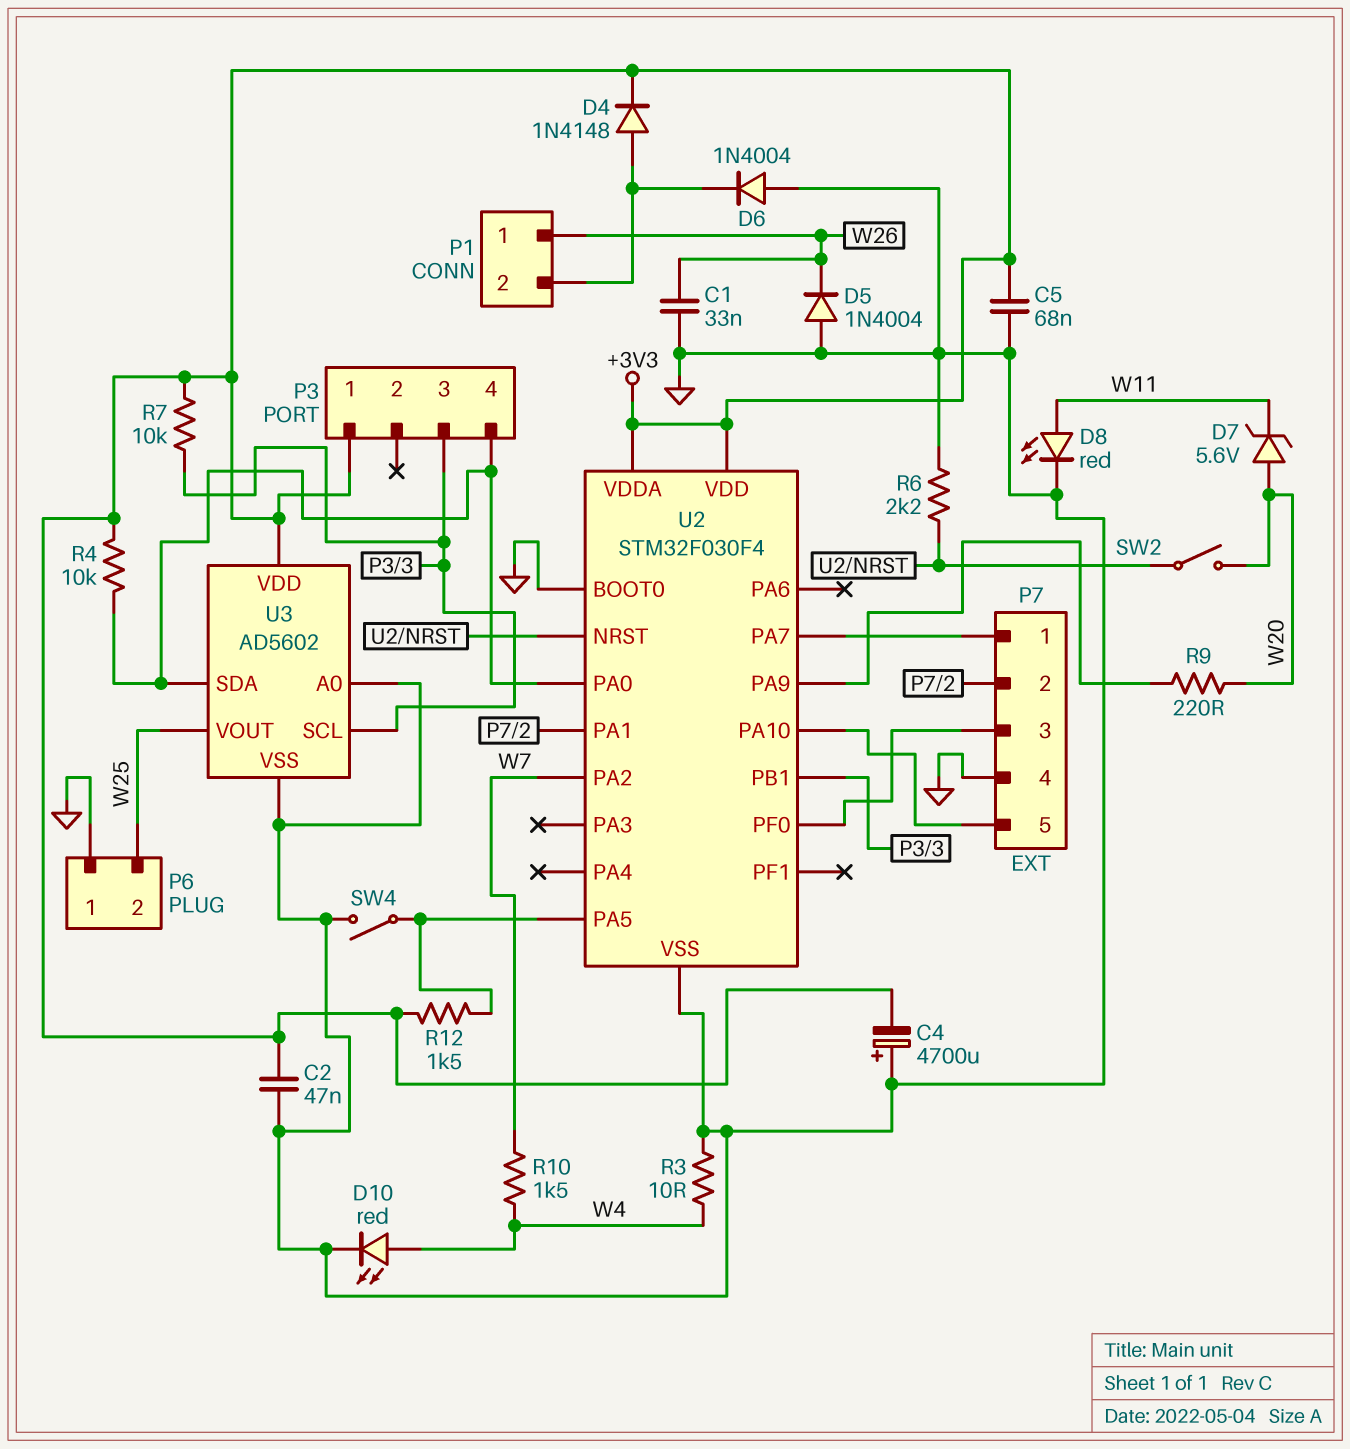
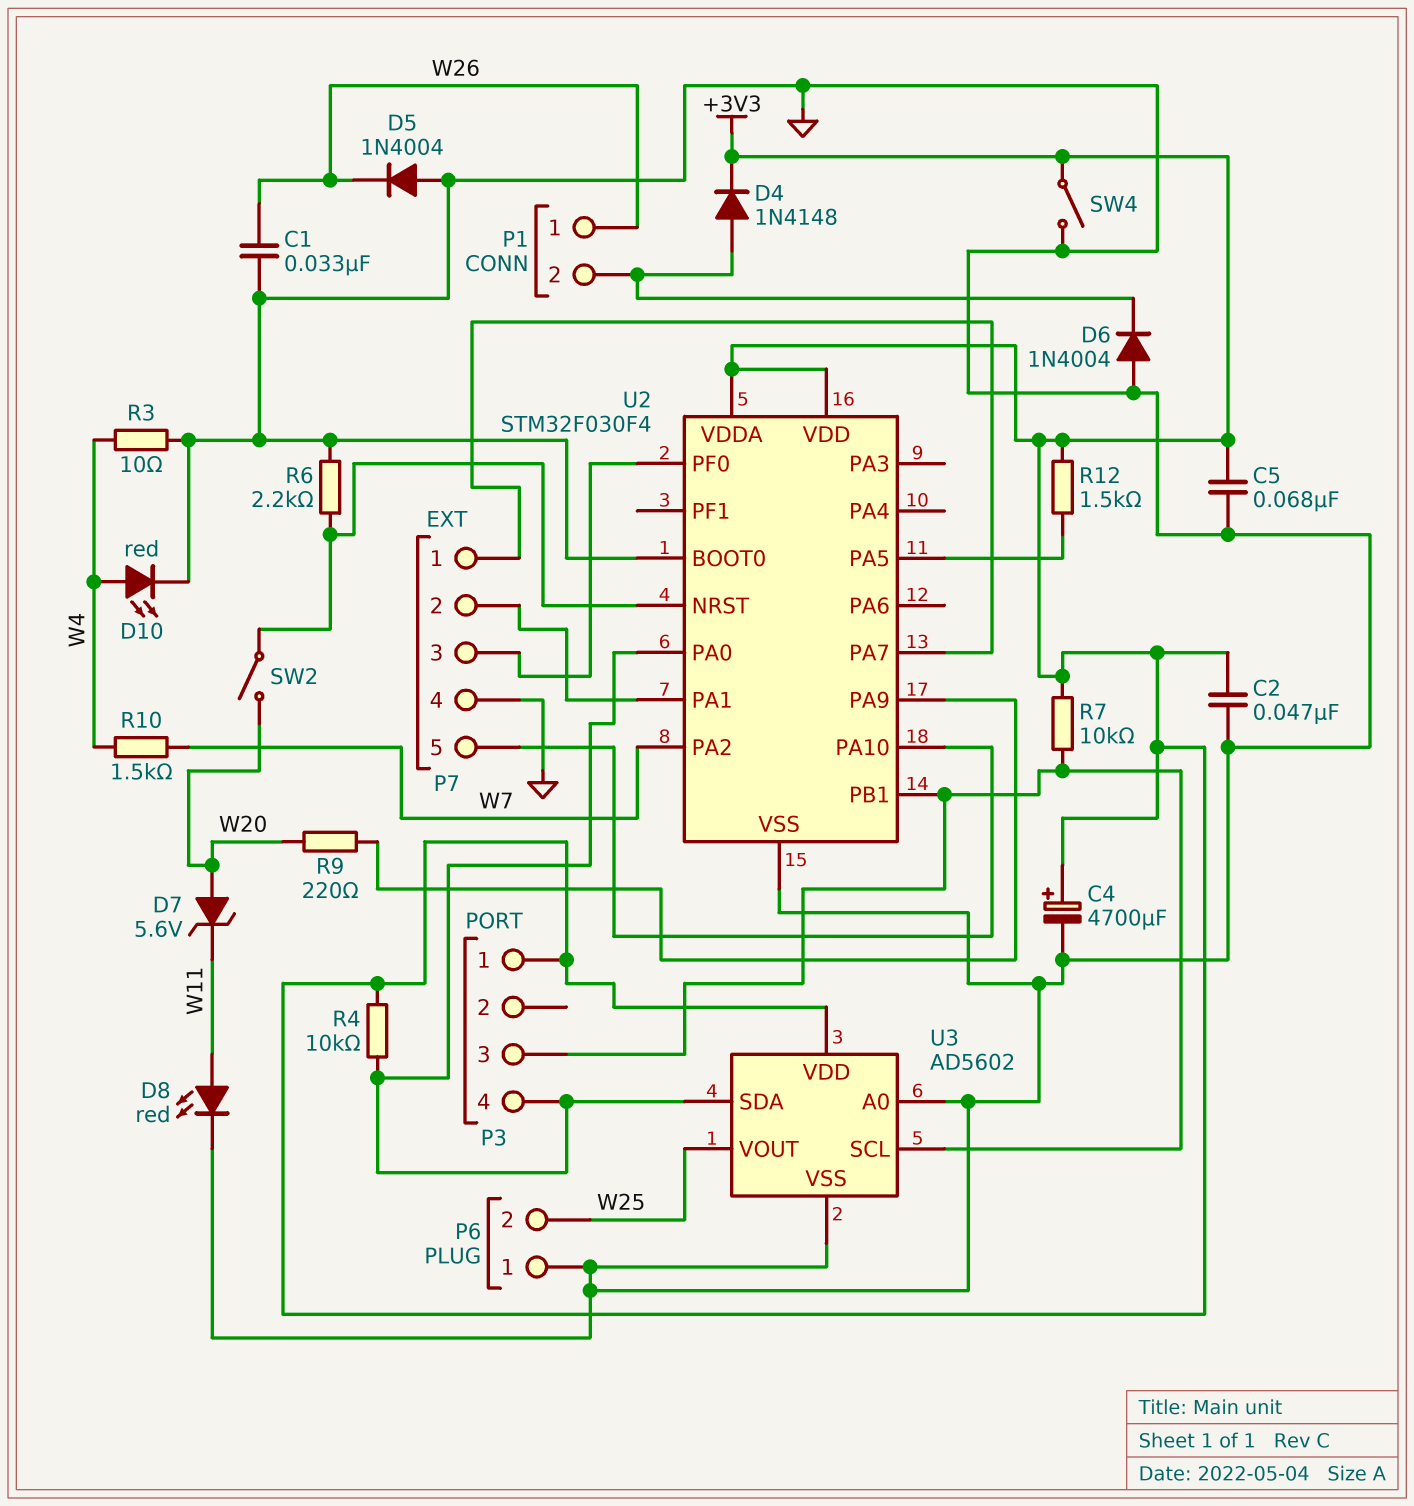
C4: 4700uF (plus GND, minus +3V3) -> 4700uF (plus +3V3, minus GND)
SW4: switch (GND, U2/PA5) -> switch (+3V3, GND)

